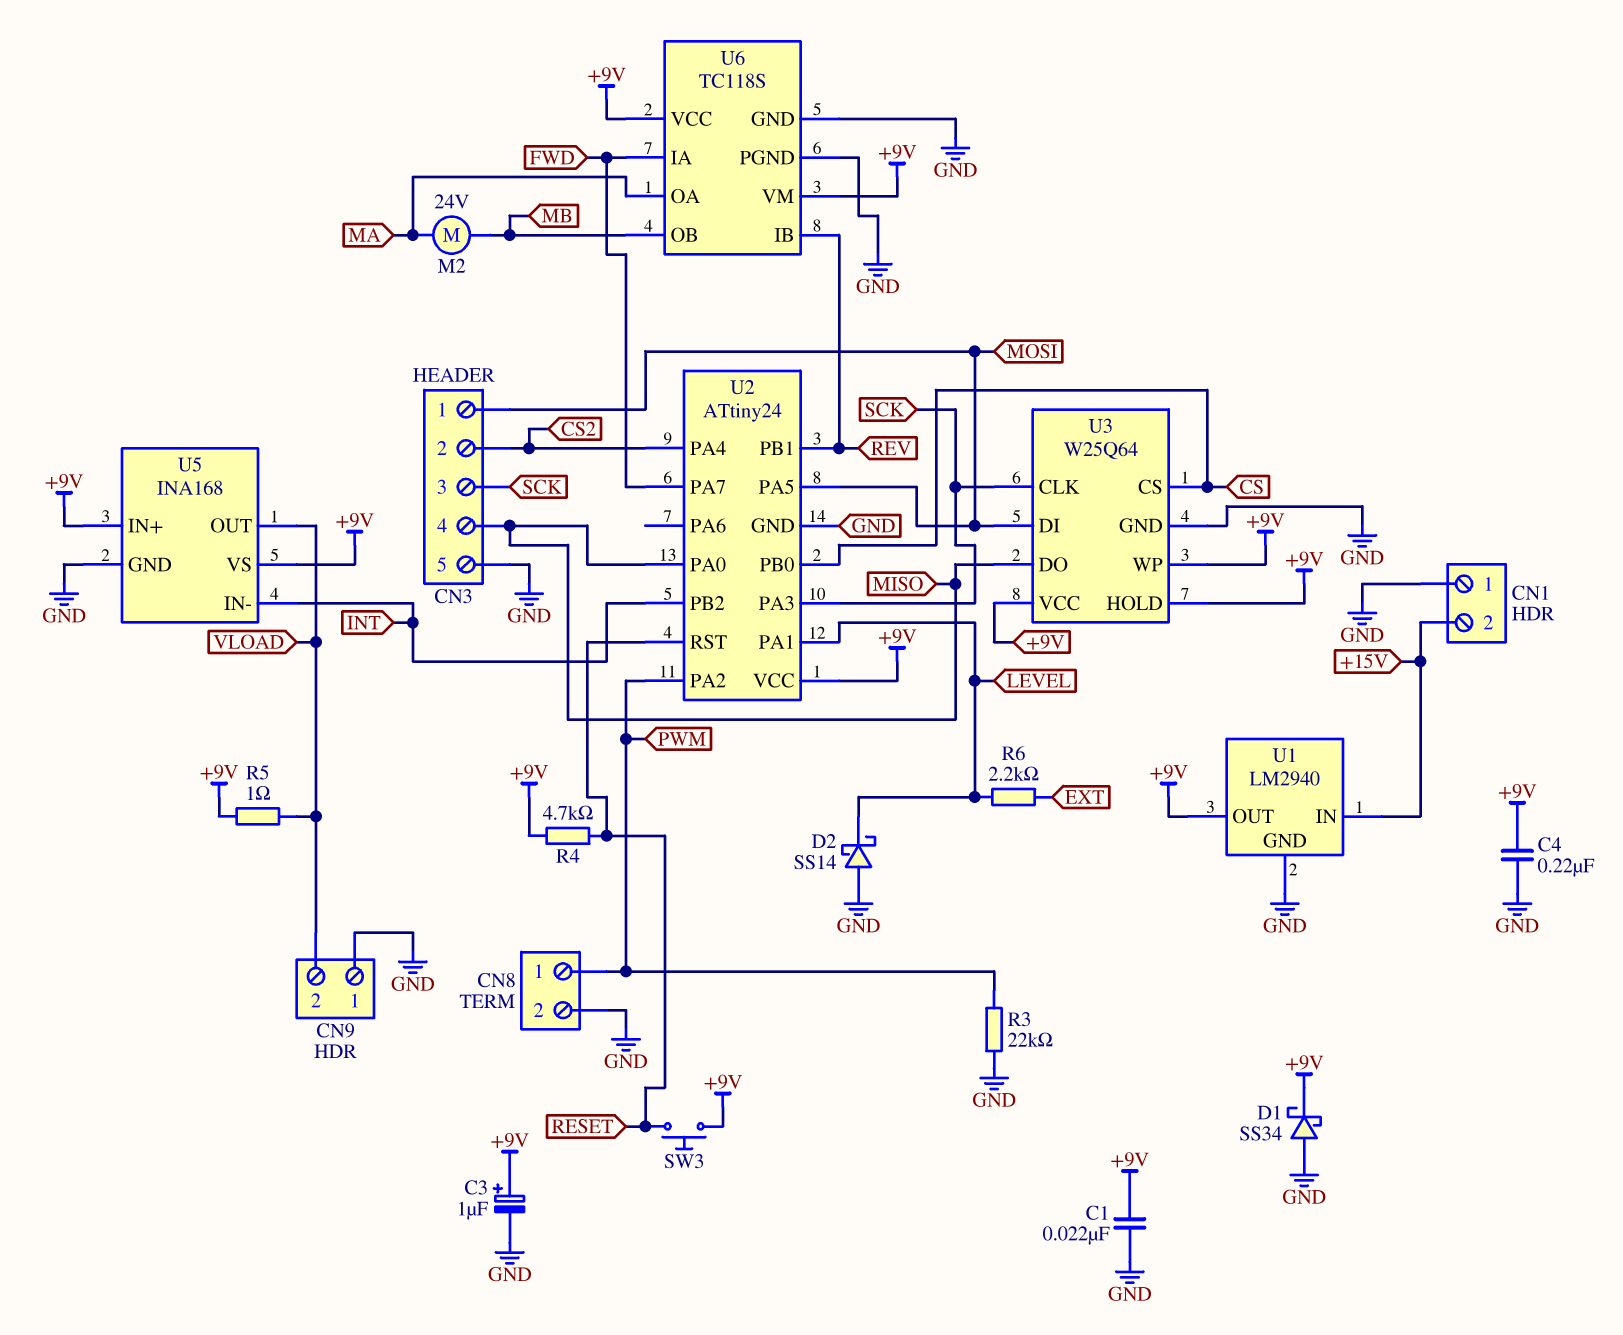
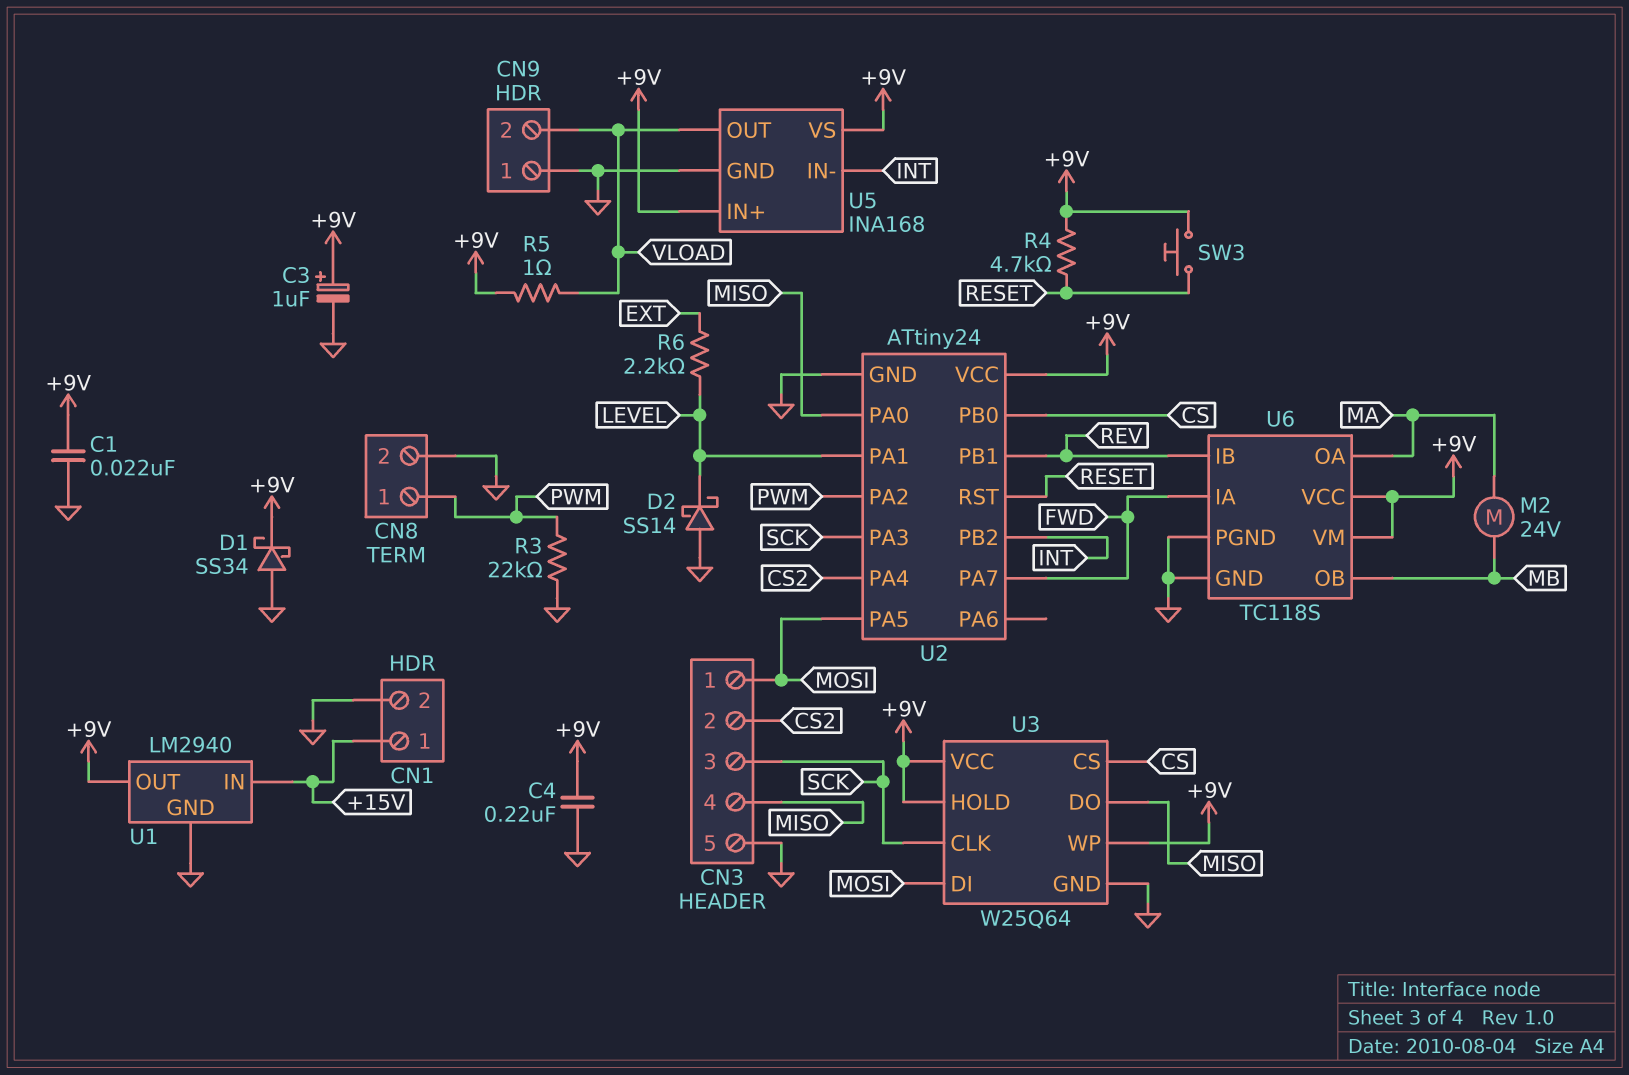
CN1 pin 1: GND -> +15V
CN1 pin 2: +15V -> GND

